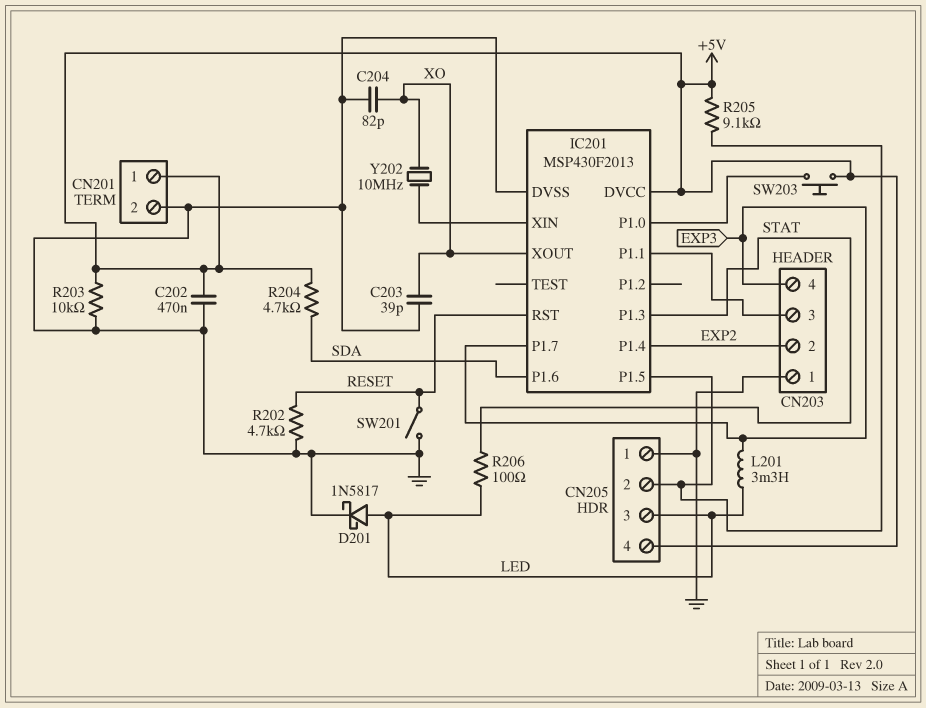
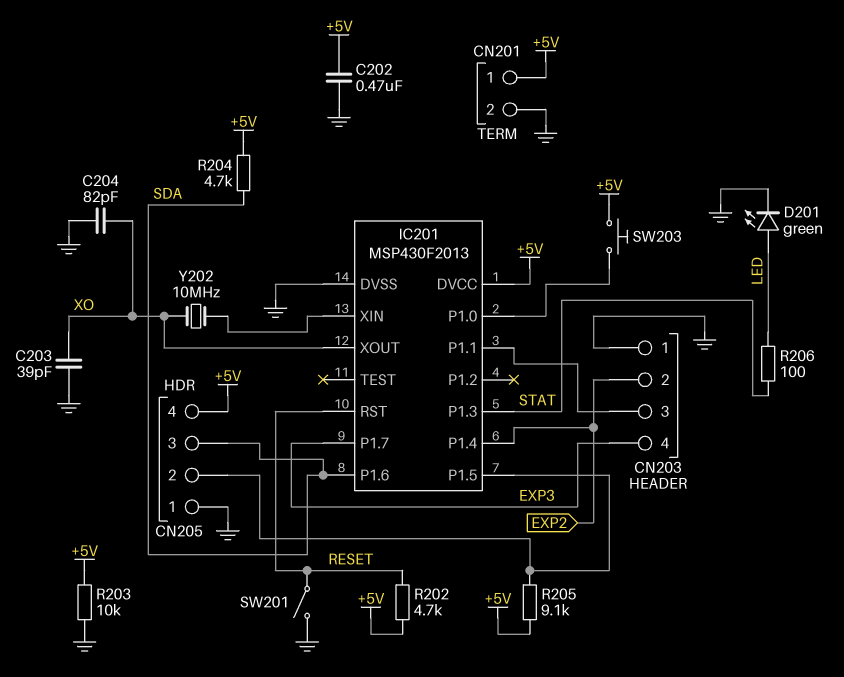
CN205 pin 3: LED -> SDA
D201: schottky 1N5817 (A LED, K GND) -> LED green (A LED, K GND)
L201: 3.3mH (EXP3, LED) -> none
R202: 4.7k (GND, RESET) -> 4.7k (+5V, RESET)

